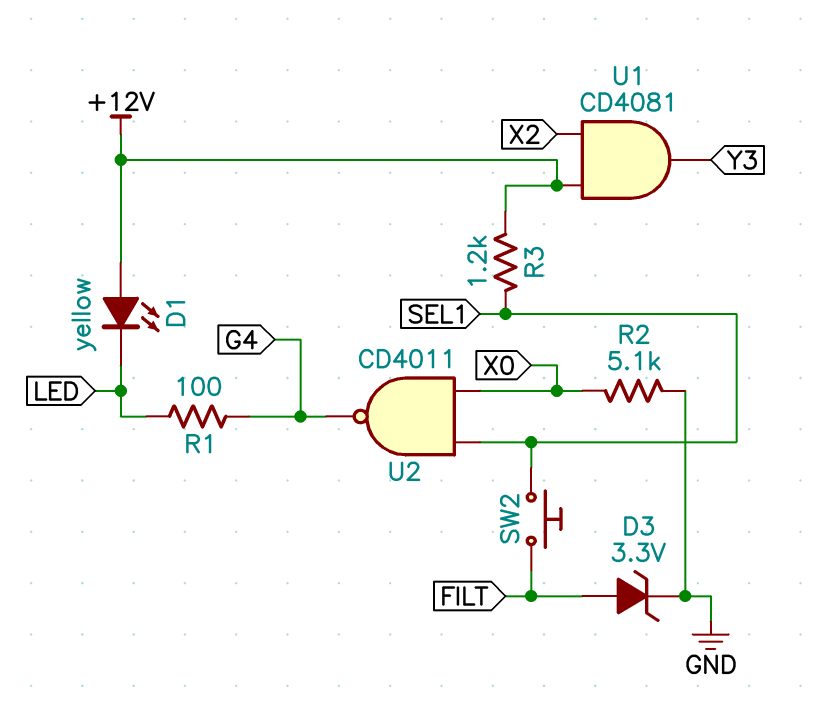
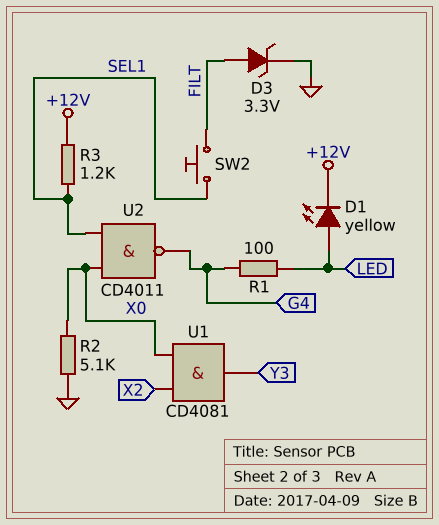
D1: LED yellow (A +12V, K LED) -> LED yellow (A LED, K +12V)
U1: AND CD4081 (in +12V, in X2, out Y3) -> AND CD4081 (in X0, in X2, out Y3)

